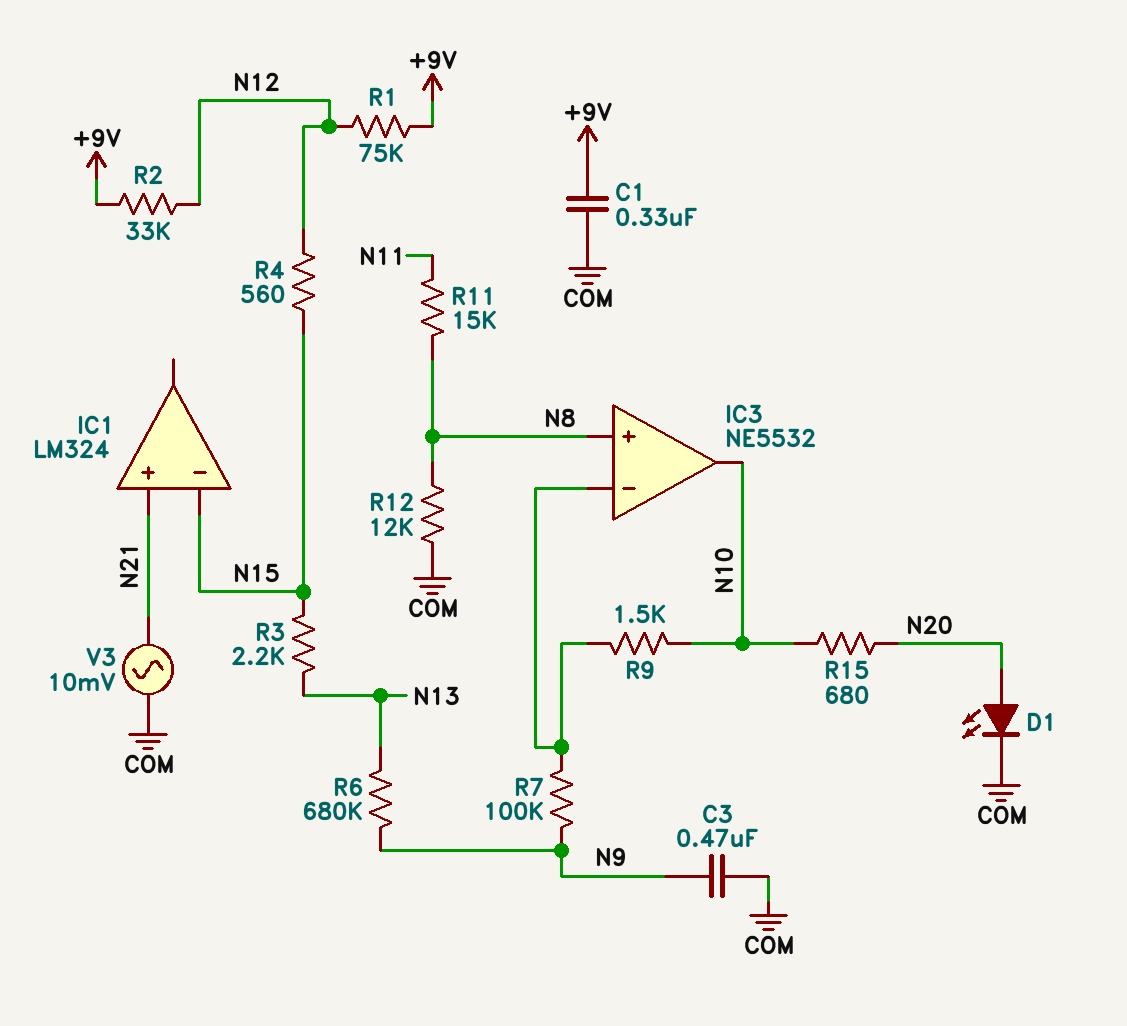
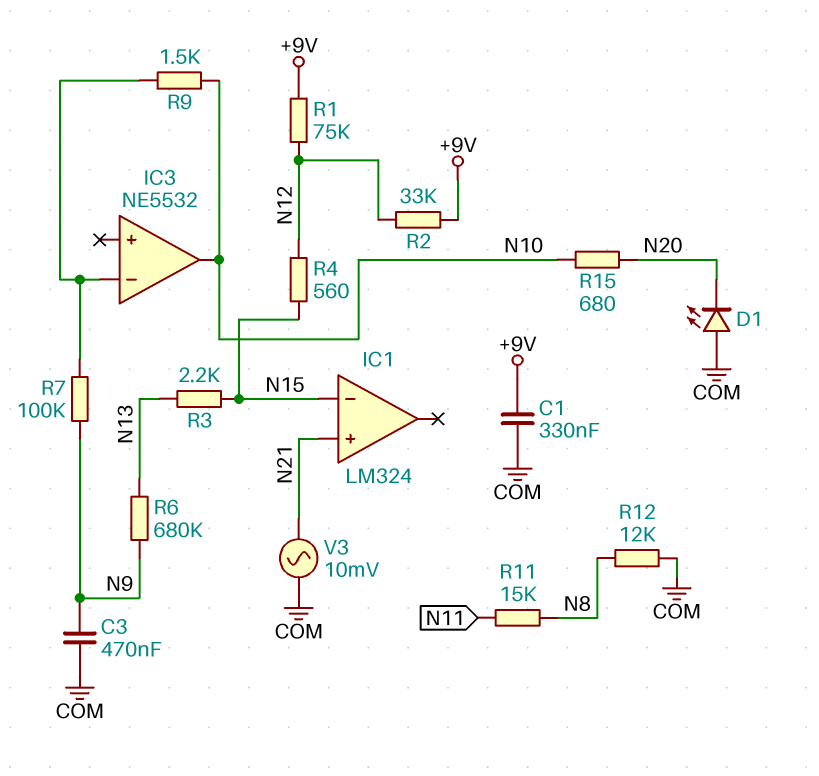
D1: LED (A N20, K COM) -> LED (A COM, K N20)
IC3 pin in+: N8 -> none

